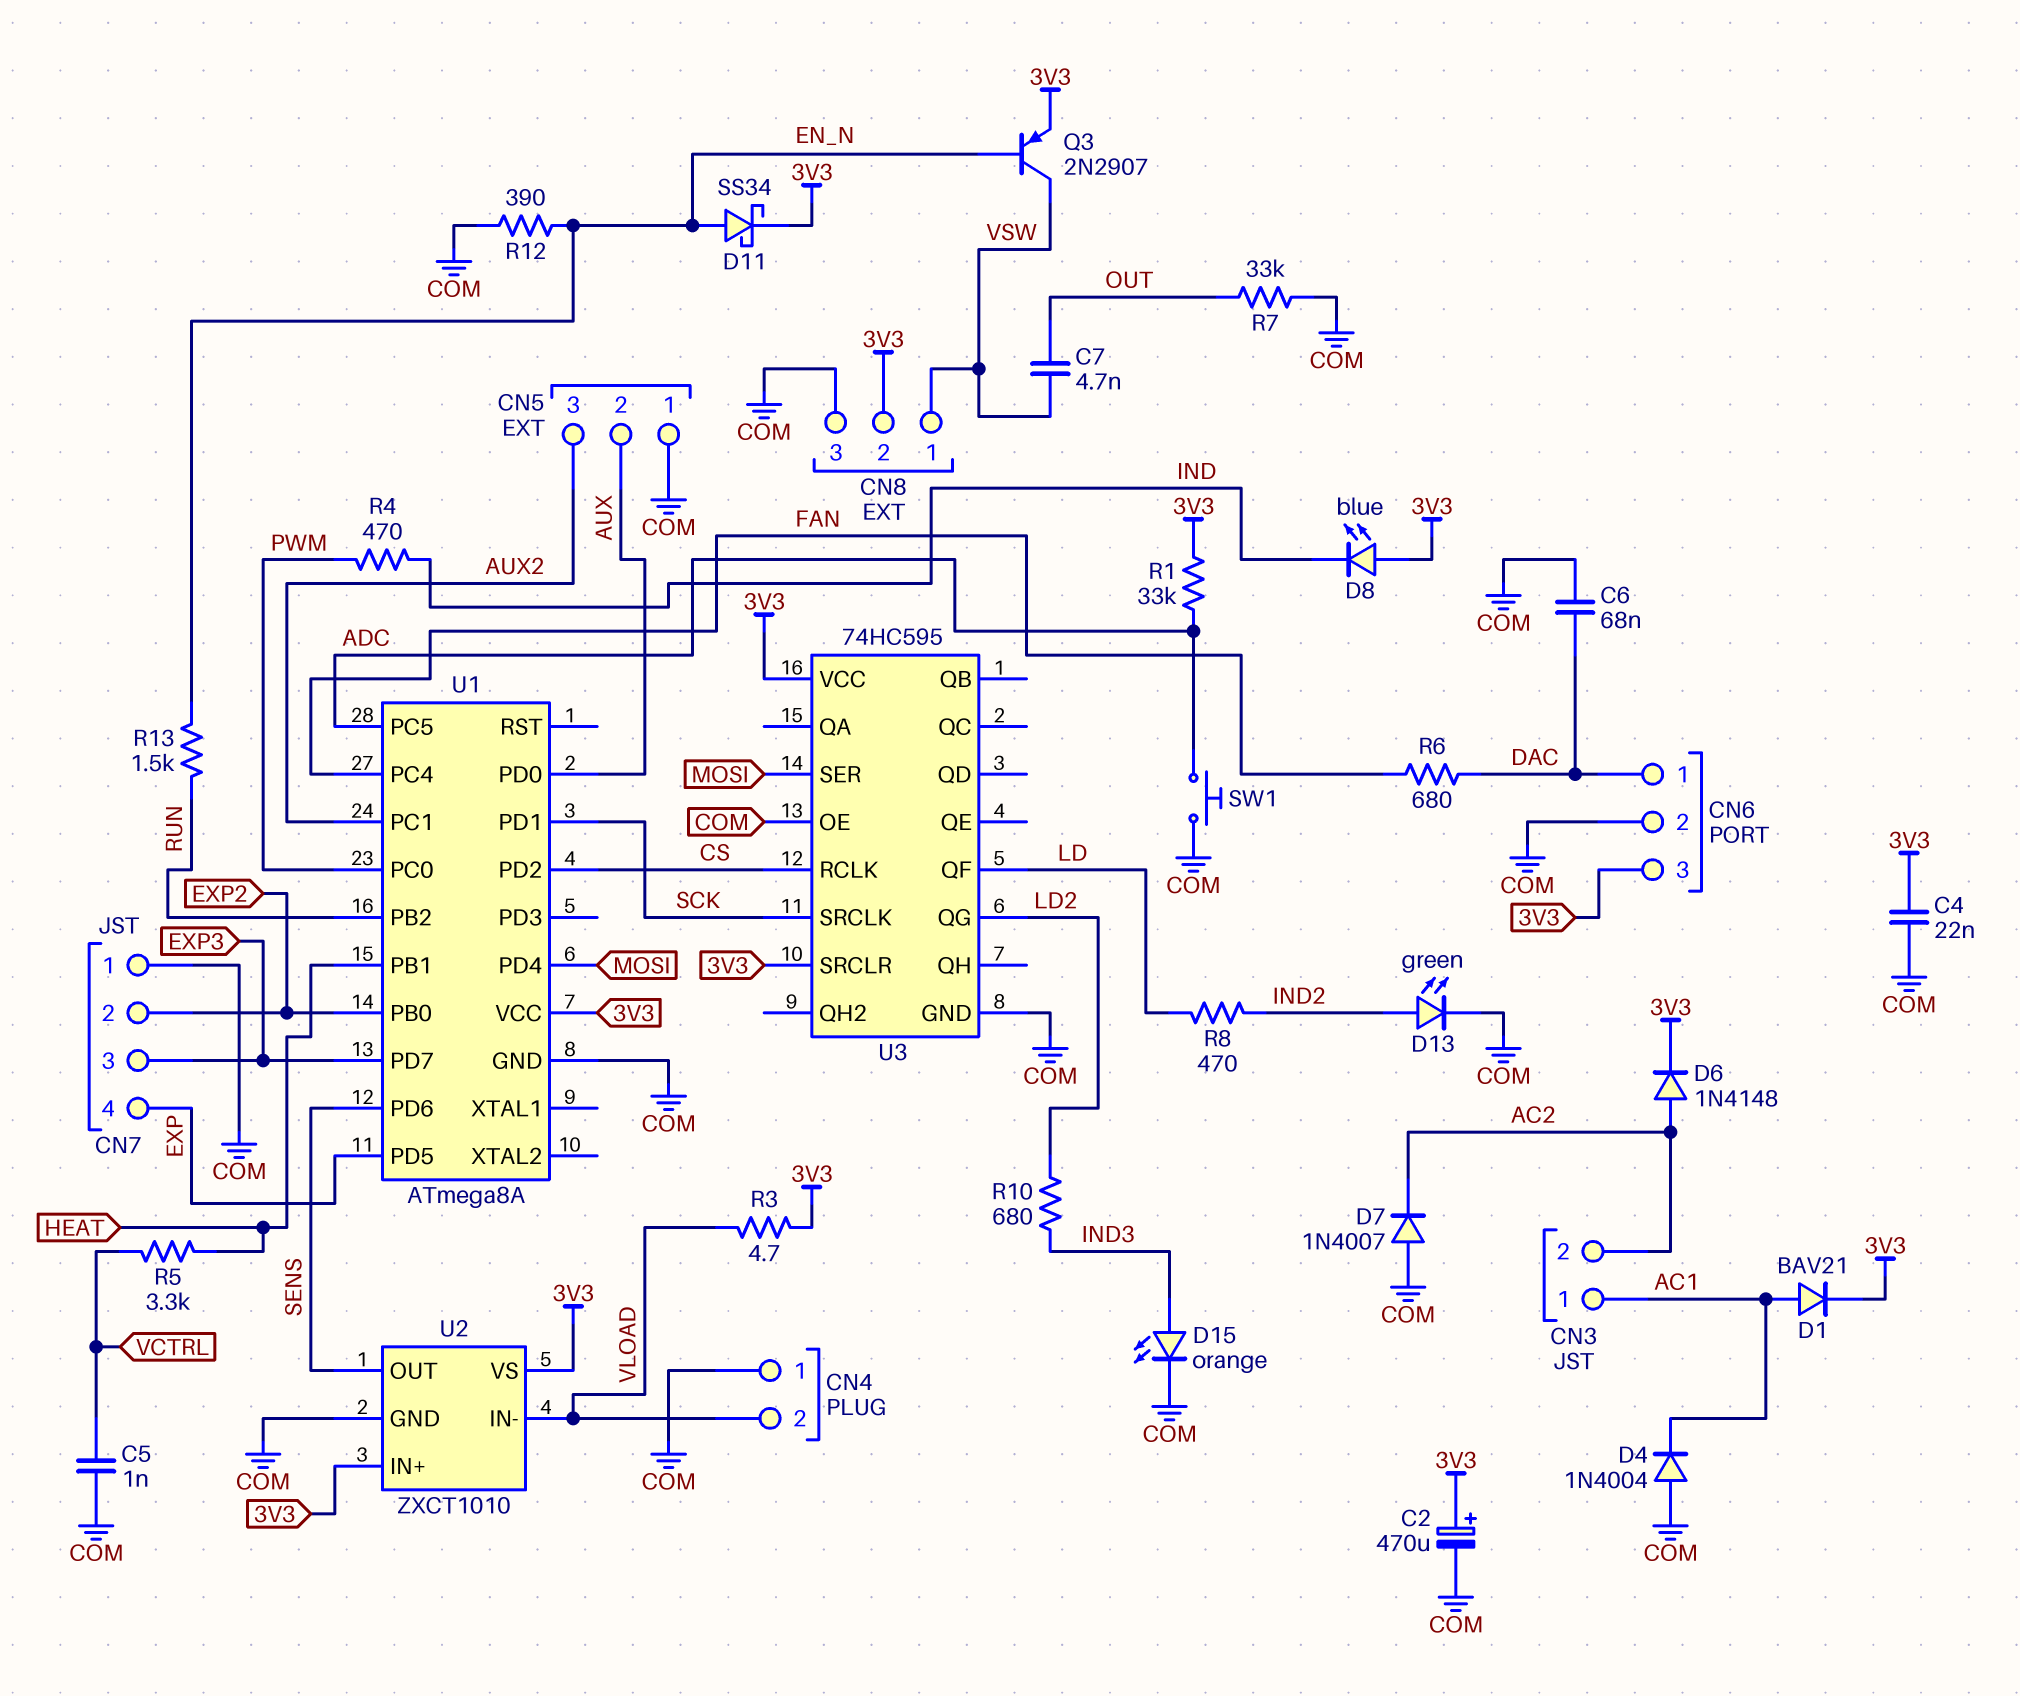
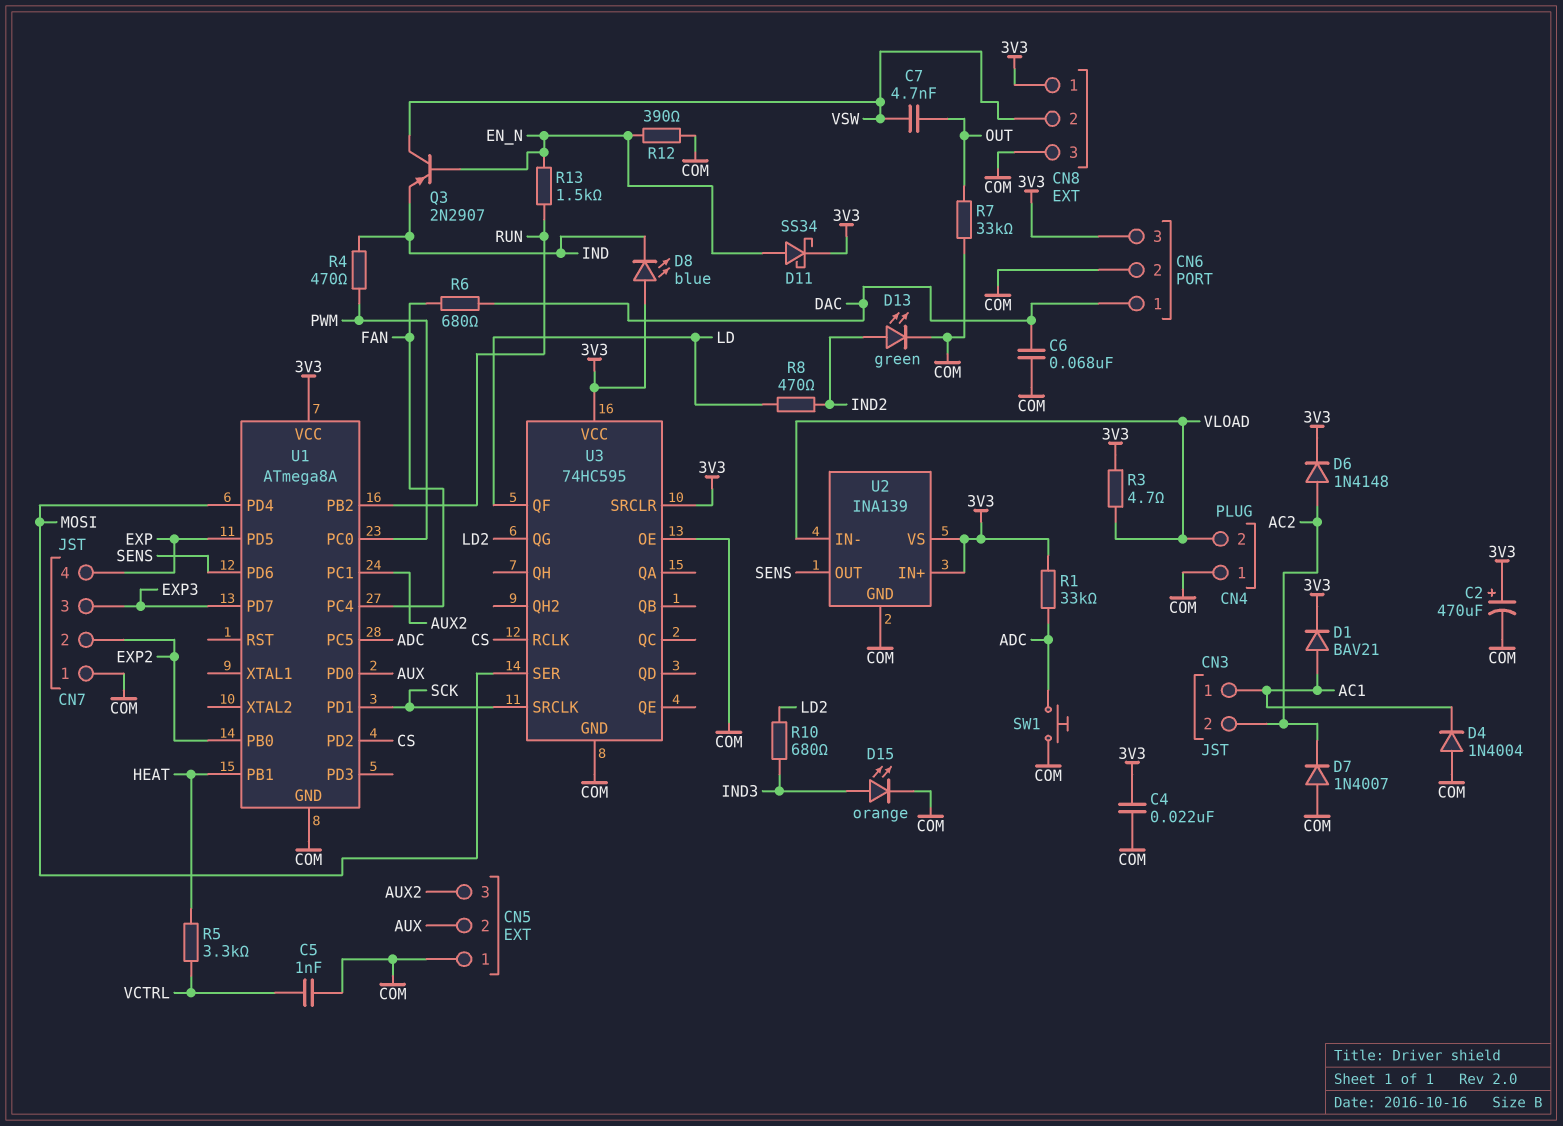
CN8 pin 1: VSW -> 3V3
CN8 pin 2: 3V3 -> VSW
Q3: PNP 2N2907 (B EN_N, C VSW, E 3V3) -> PNP 2N2907 (B EN_N, C VSW, E IND)
U2: ZXCT1010 -> INA139

